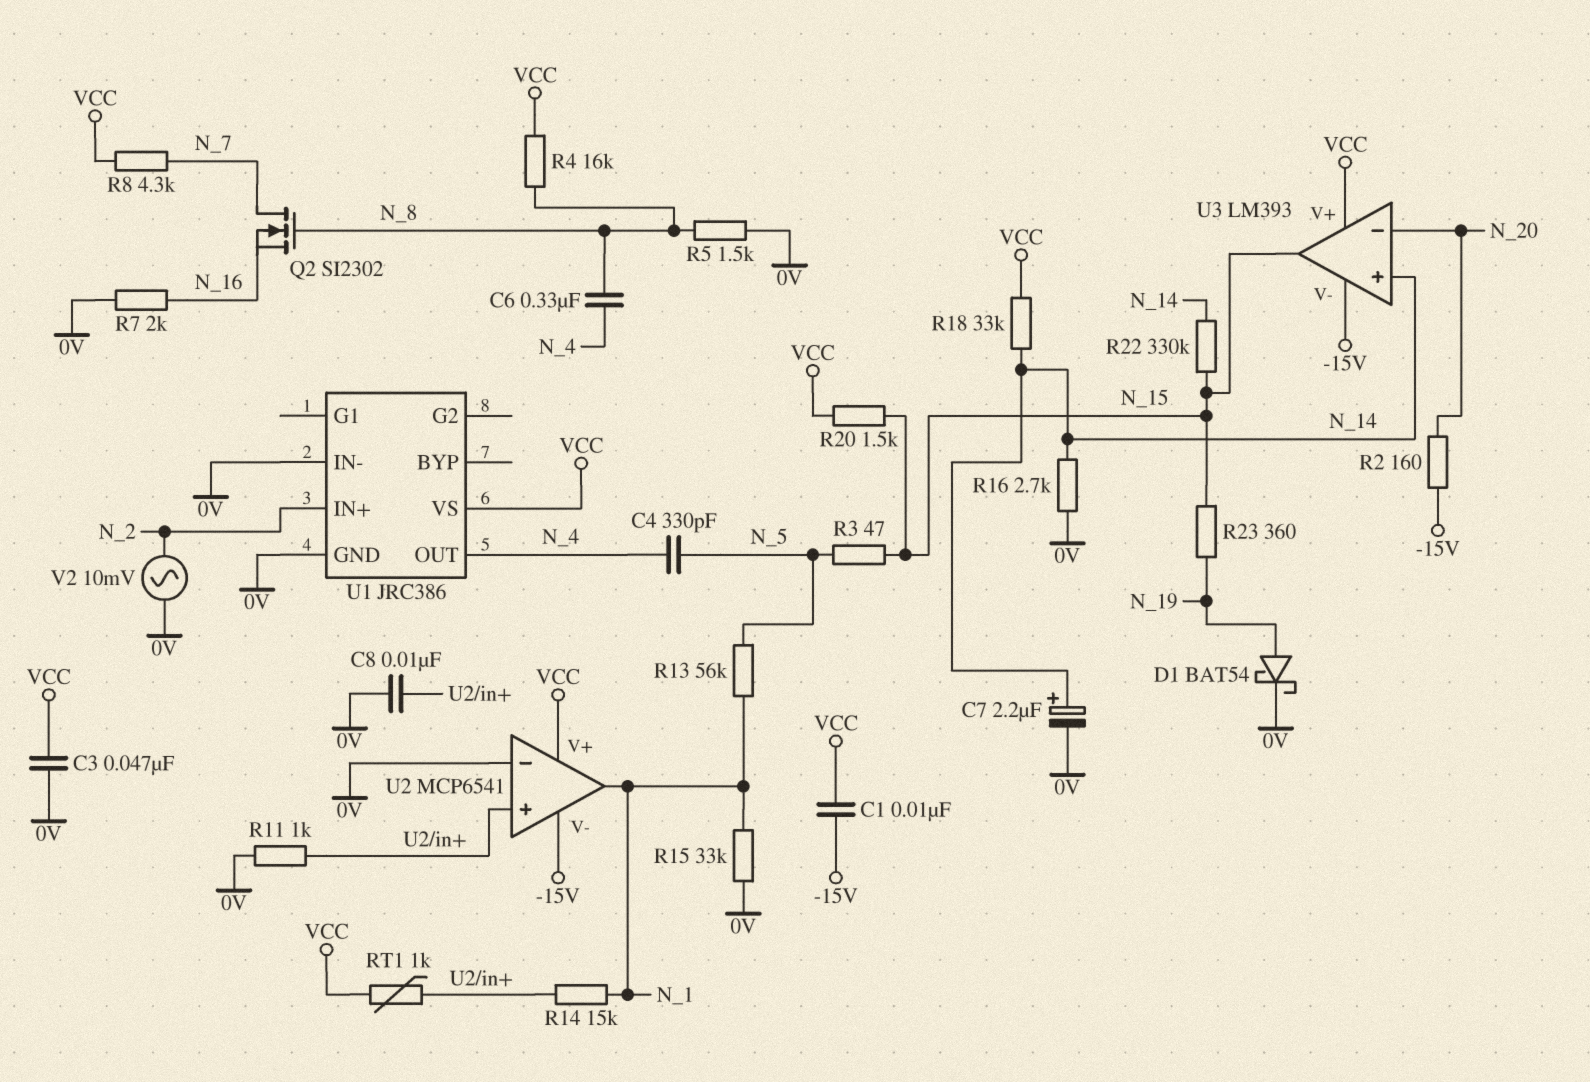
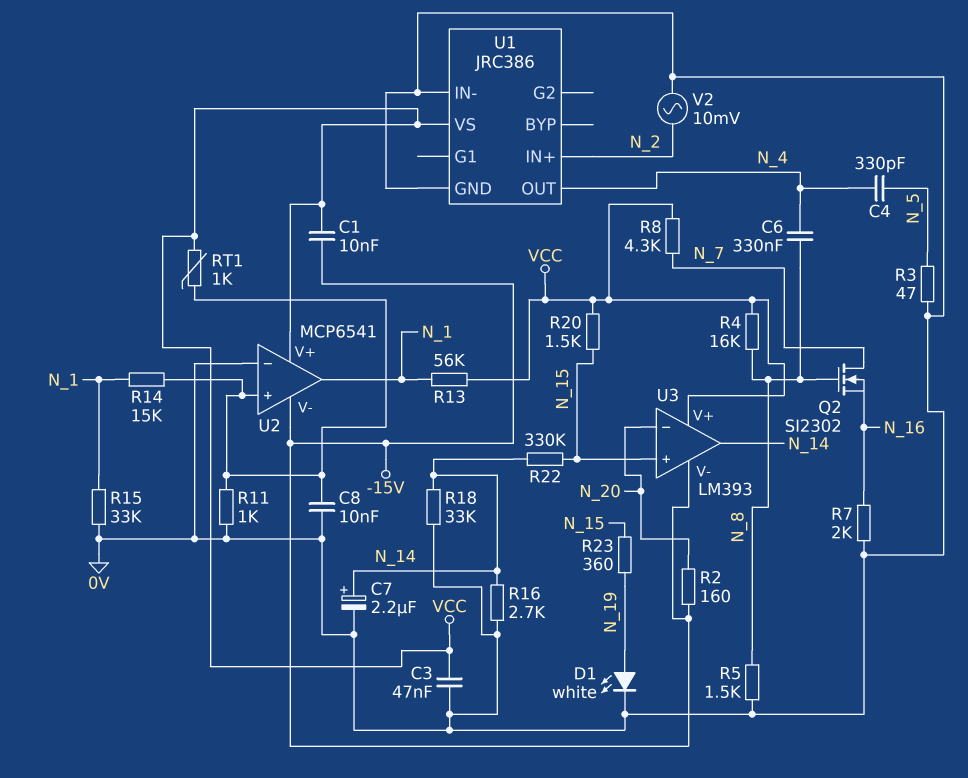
D1: schottky BAT54 (A N_19, K 0V) -> LED white (A N_19, K 0V)
R3: 47 (N_5, N_15) -> 47 (0V, N_5)
R13: 56k (N_1, N_5) -> 56k (N_1, VCC)
R18: 33k (N_14, VCC) -> 33k (0V, N_14)
U3 pin in+: N_14 -> N_15
U3 pin out: N_15 -> N_14

